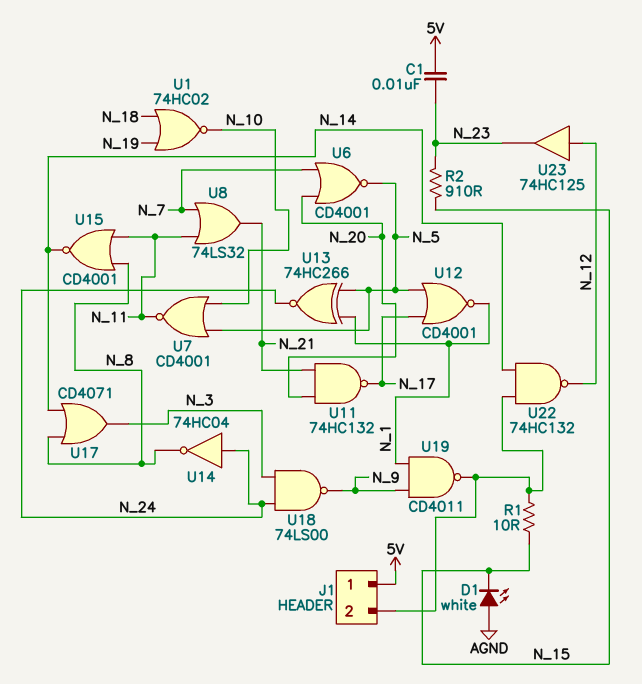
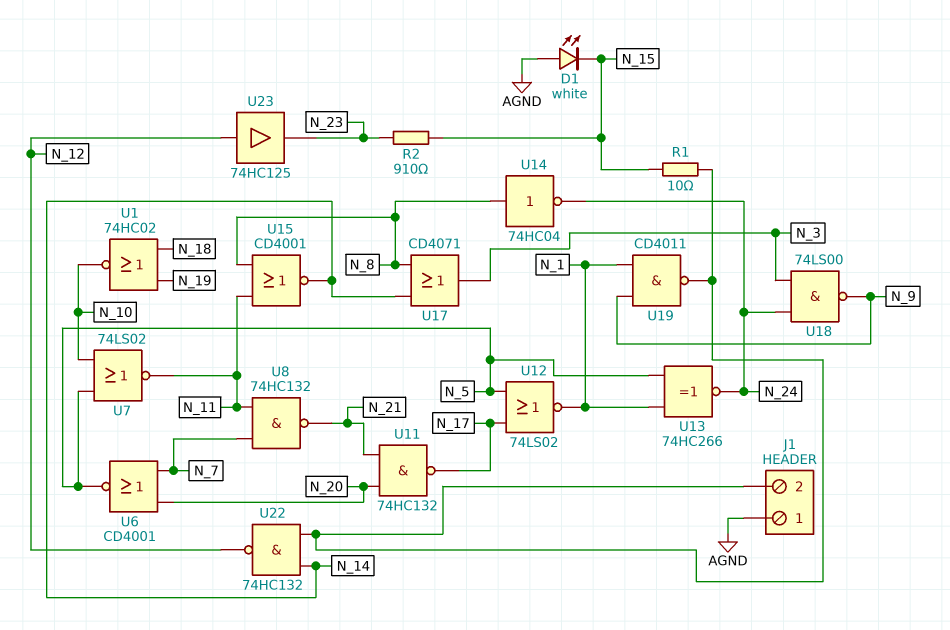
C1: 10nF (5V, N_23) -> none
J1 pin 1: 5V -> AGND
U7: NOR CD4001 (in N_5, in N_10, out N_11) -> NOR 74LS02 (in N_5, in N_10, out N_11)
U8: OR 74LS32 (in N_7, in N_11, out N_21) -> NAND 74HC132 (in N_7, in N_11, out N_21)
U12: NOR CD4001 (in N_5, in N_17, out N_1) -> NOR 74LS02 (in N_5, in N_17, out N_1)
U14: NOT 74HC04 (in N_24, out N_8) -> NOT 74HC04 (in N_8, out N_24)

